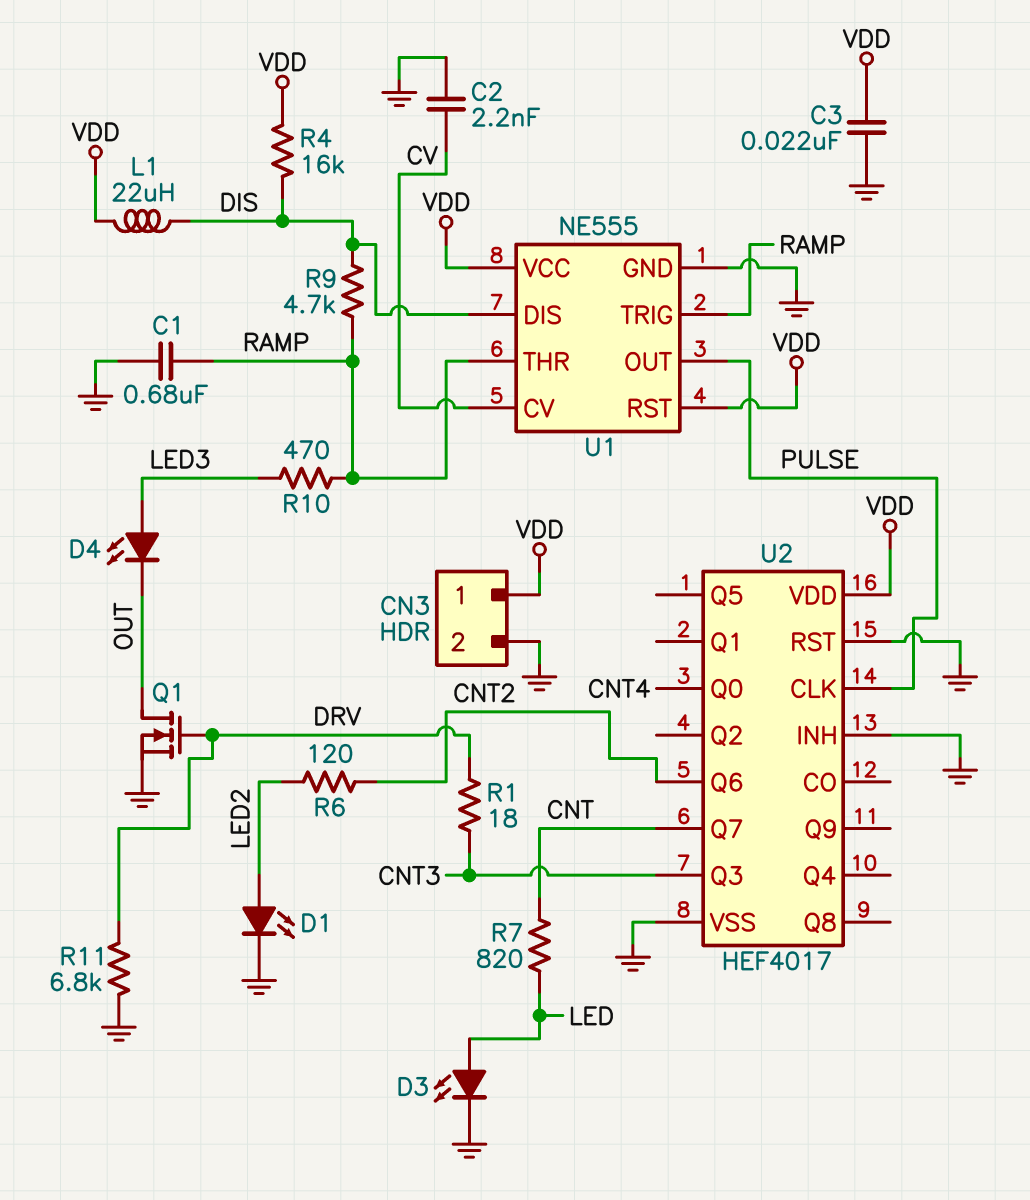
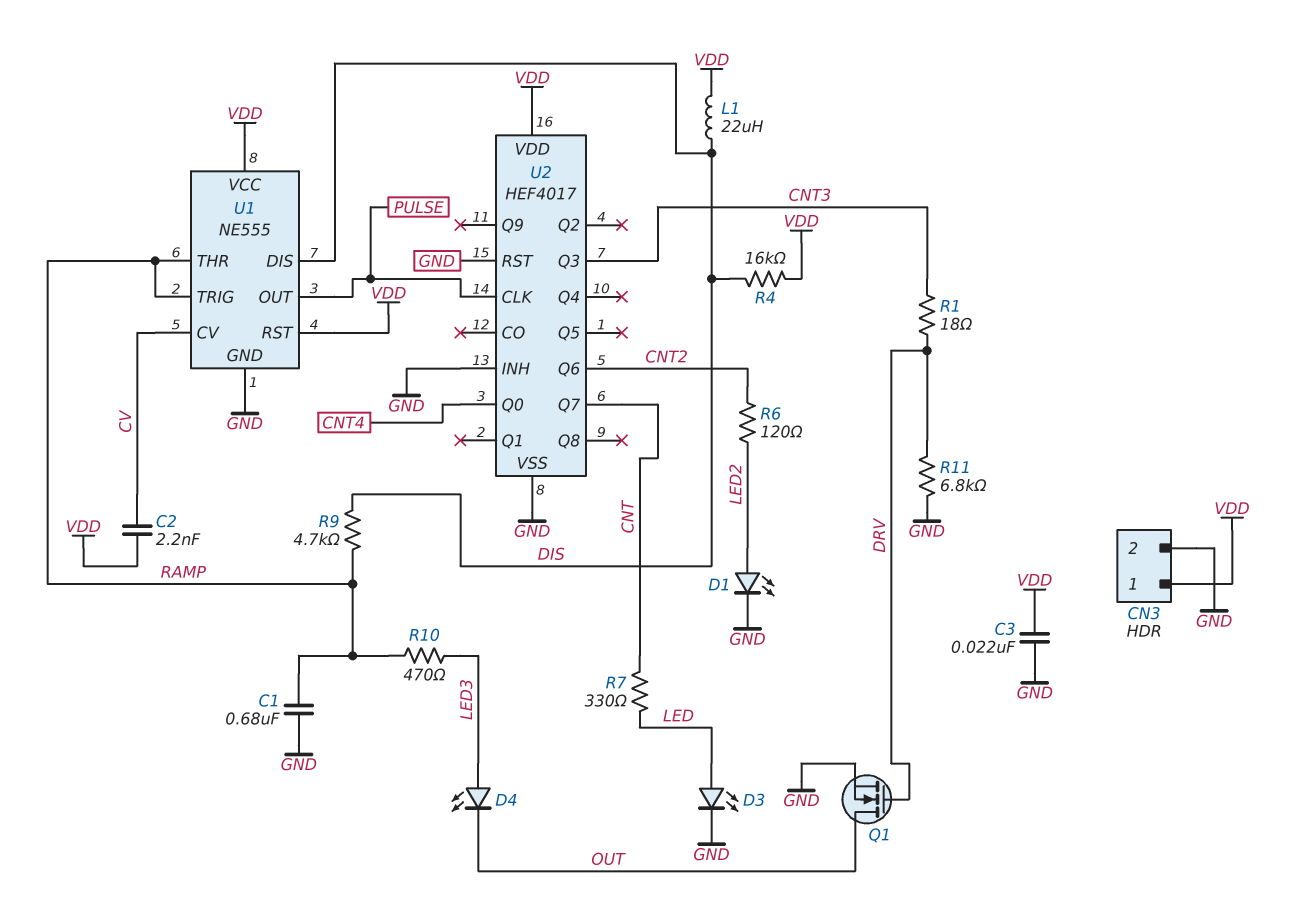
C2: 2.2nF (CV, GND) -> 2.2nF (CV, VDD)
R7: 820 (CNT, LED) -> 330 (CNT, LED)

